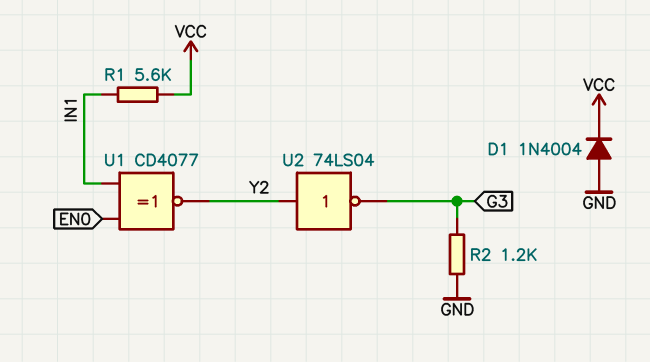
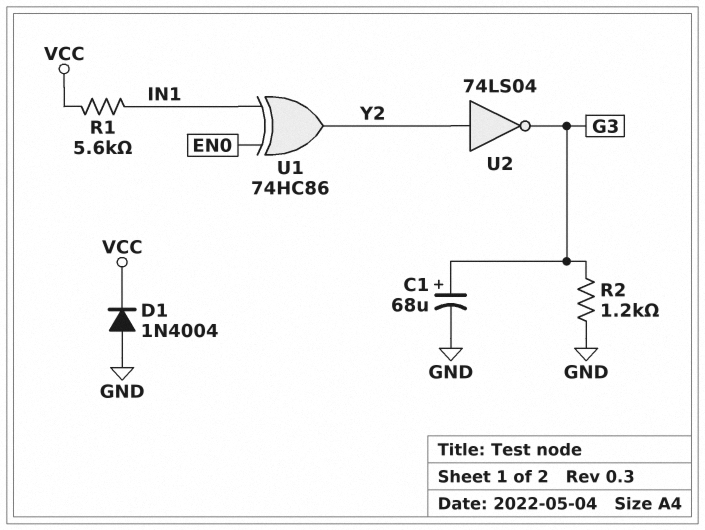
C1: none -> 68uF (plus G3, minus GND)
U1: XNOR CD4077 (in EN0, in IN1, out Y2) -> XOR 74HC86 (in EN0, in IN1, out Y2)

